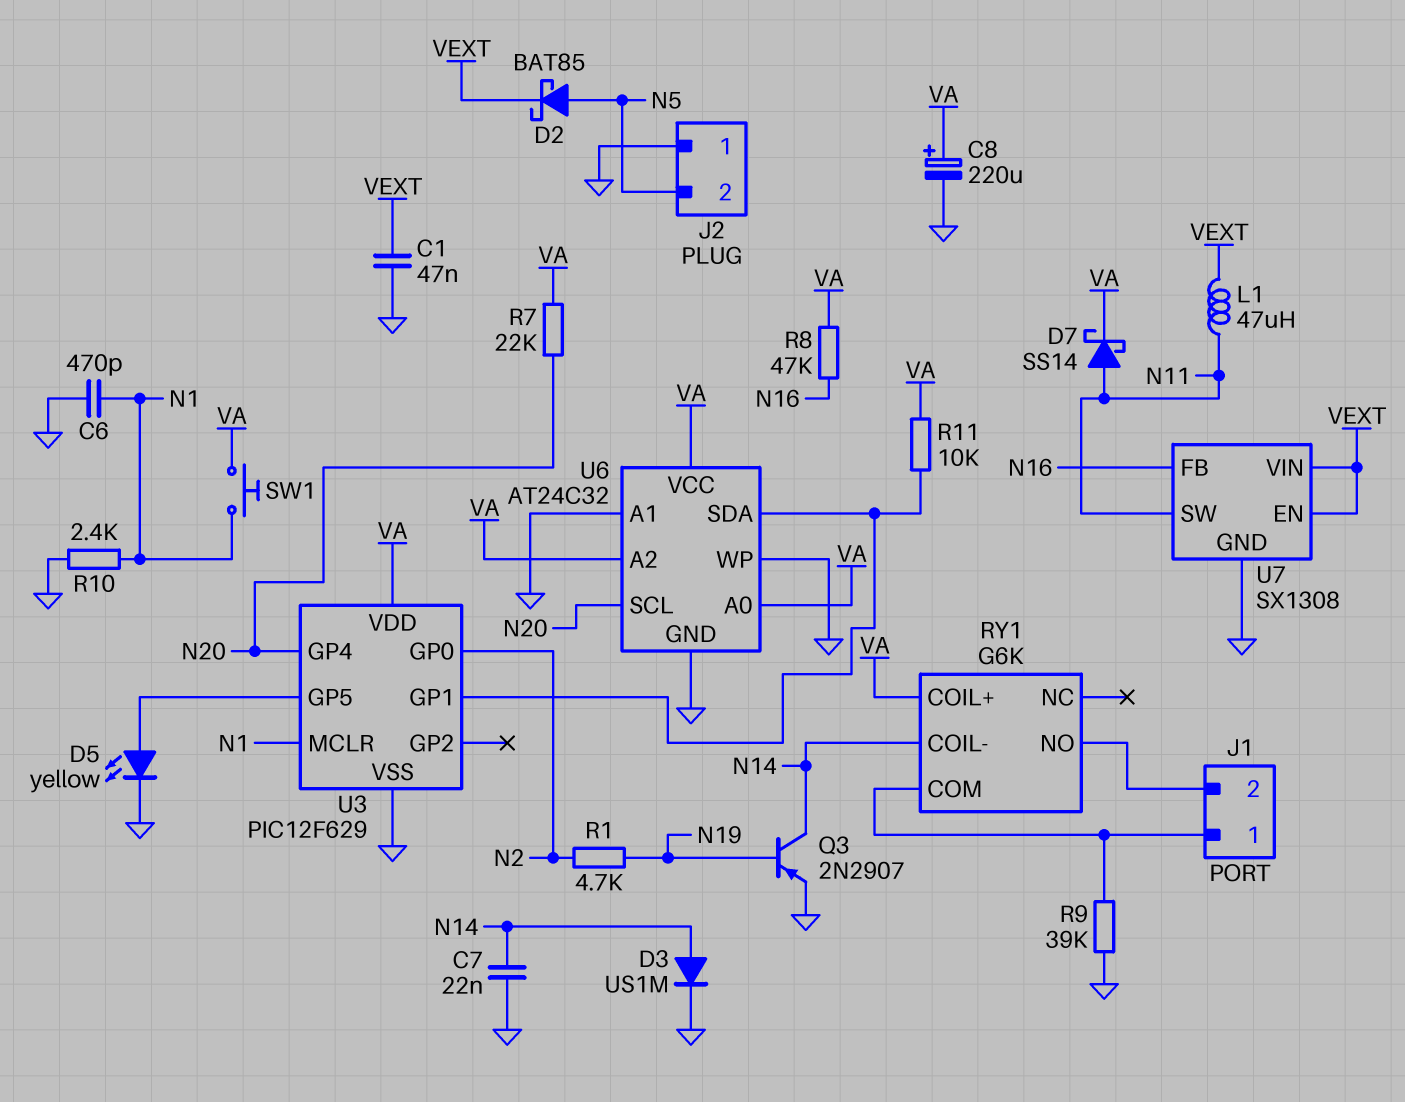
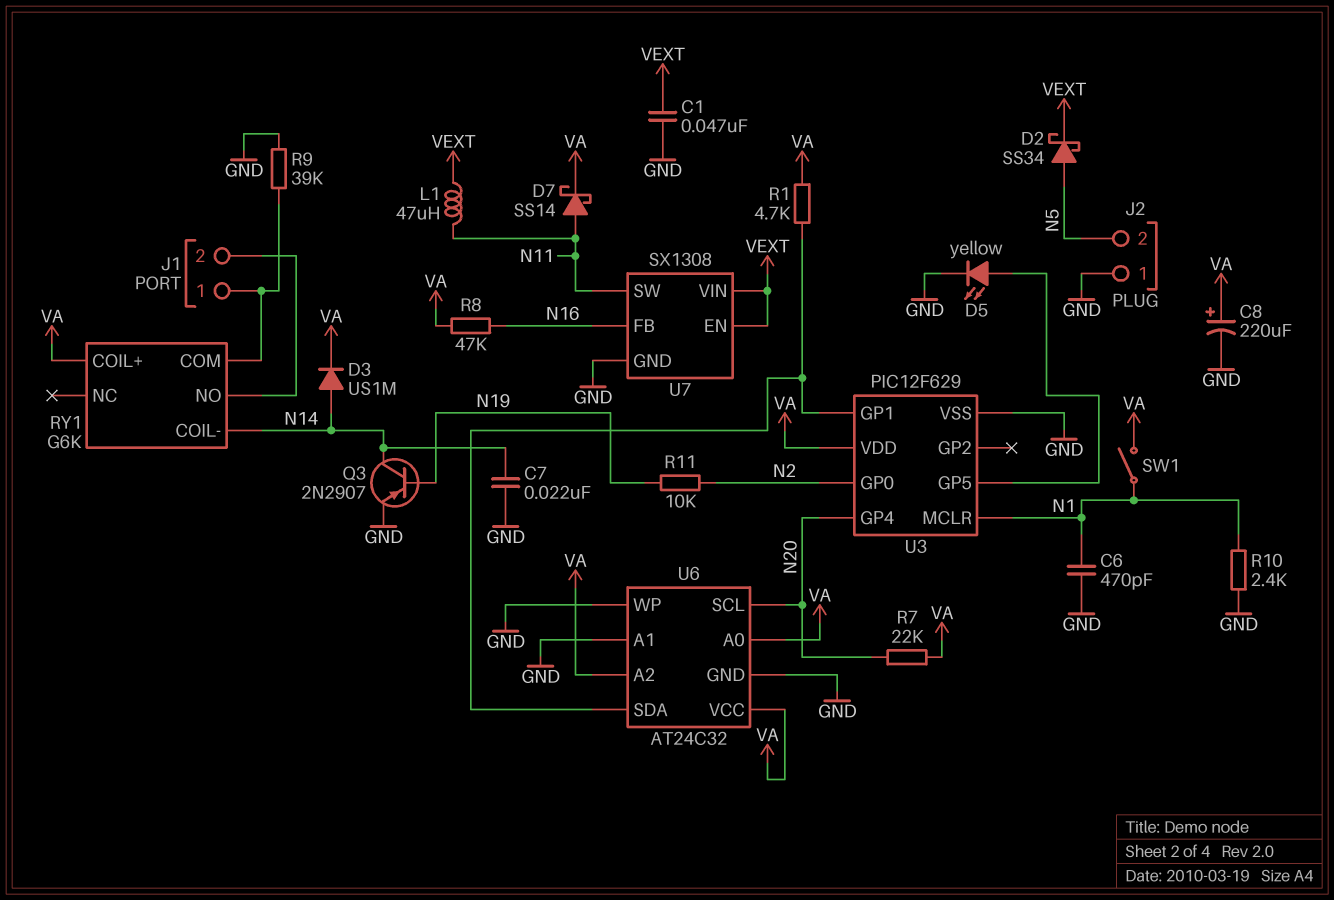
D2: schottky BAT85 (A N5, K VEXT) -> schottky SS34 (A N5, K VEXT)
D3: diode US1M (A N14, K GND) -> diode US1M (A N14, K VA)
R1: 4.7k (N2, N19) -> 4.7k (U3/GP1, VA)
R11: 10k (U3/GP1, VA) -> 10k (N2, N19)
SW1: button (N1, VA) -> switch (N1, VA)

